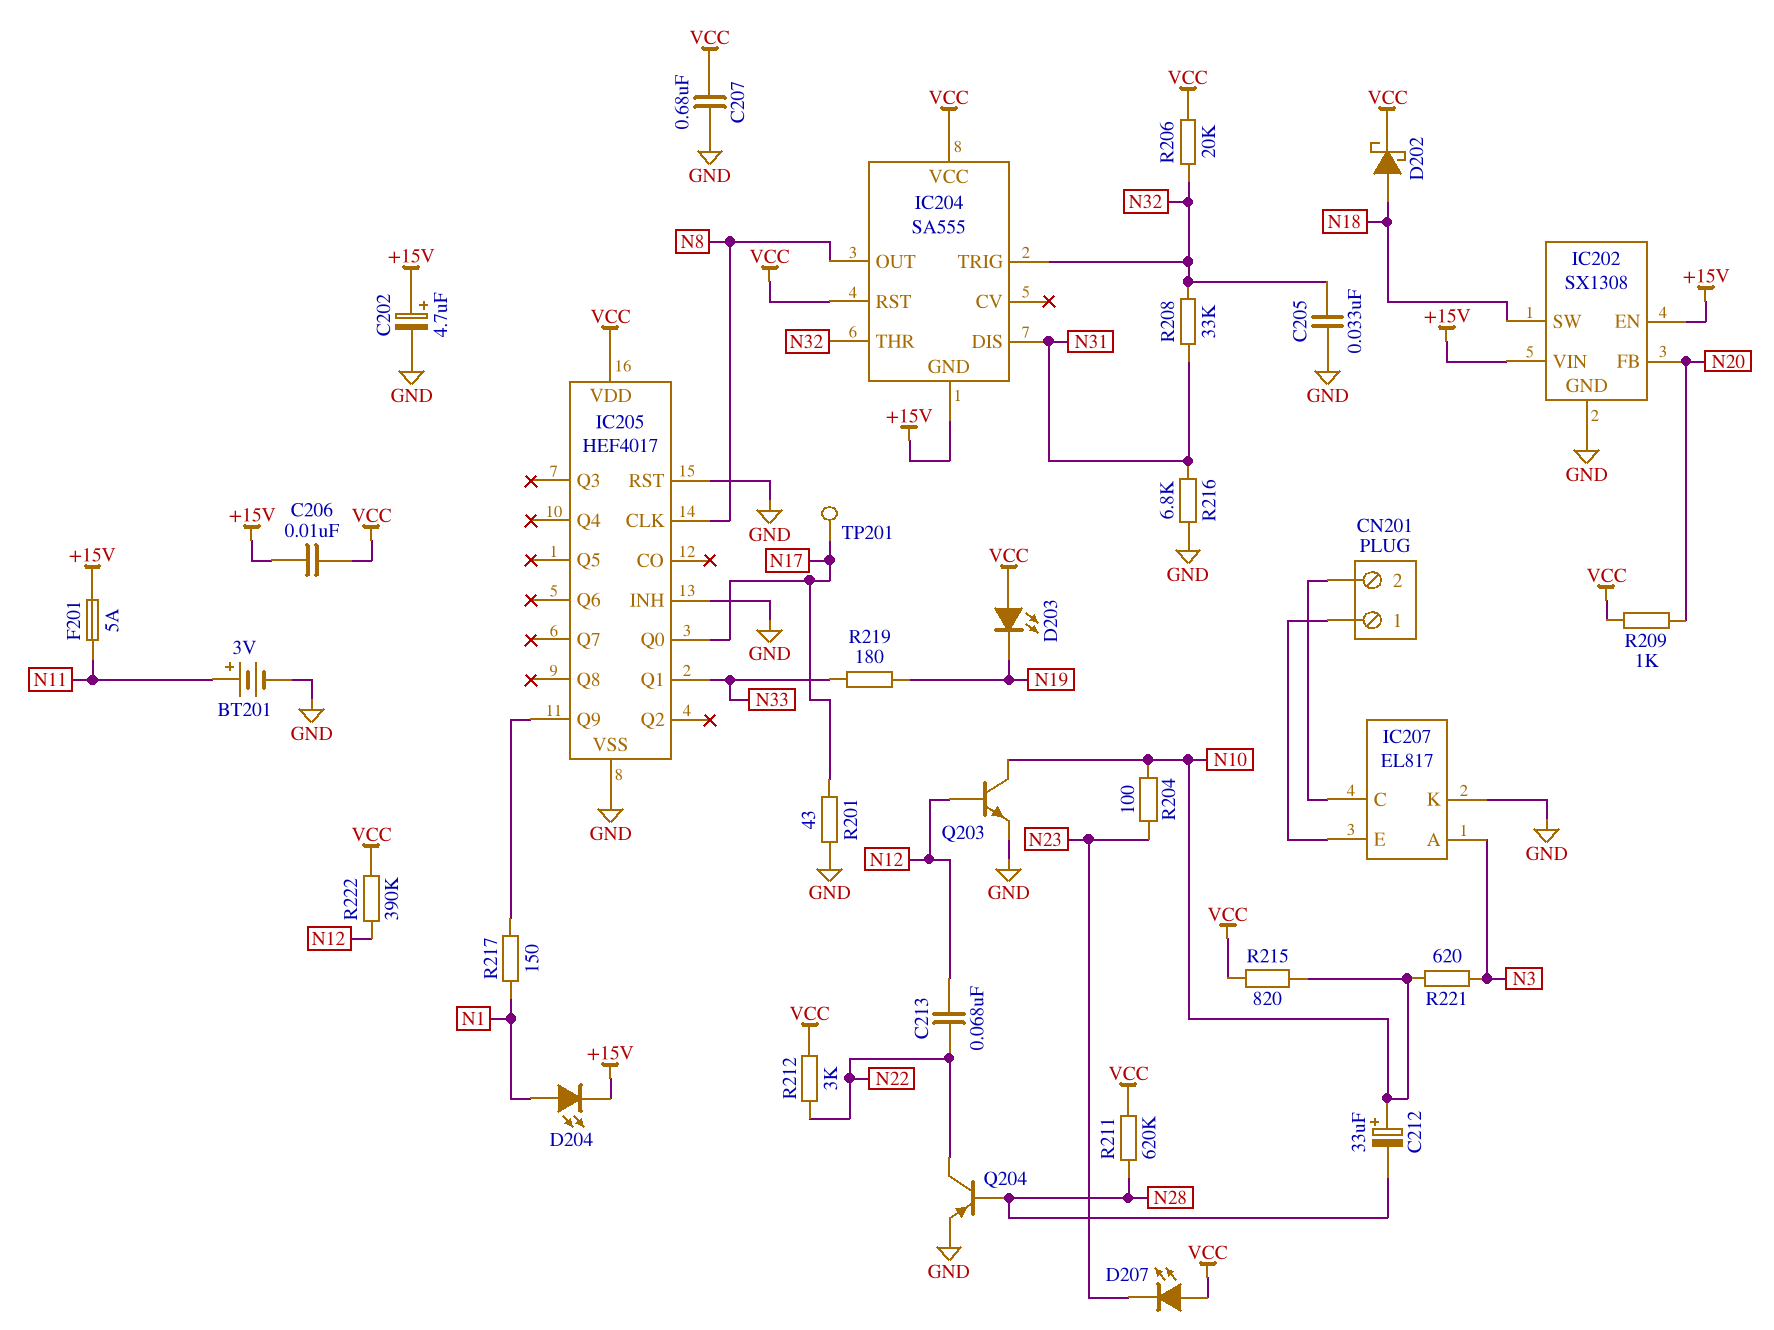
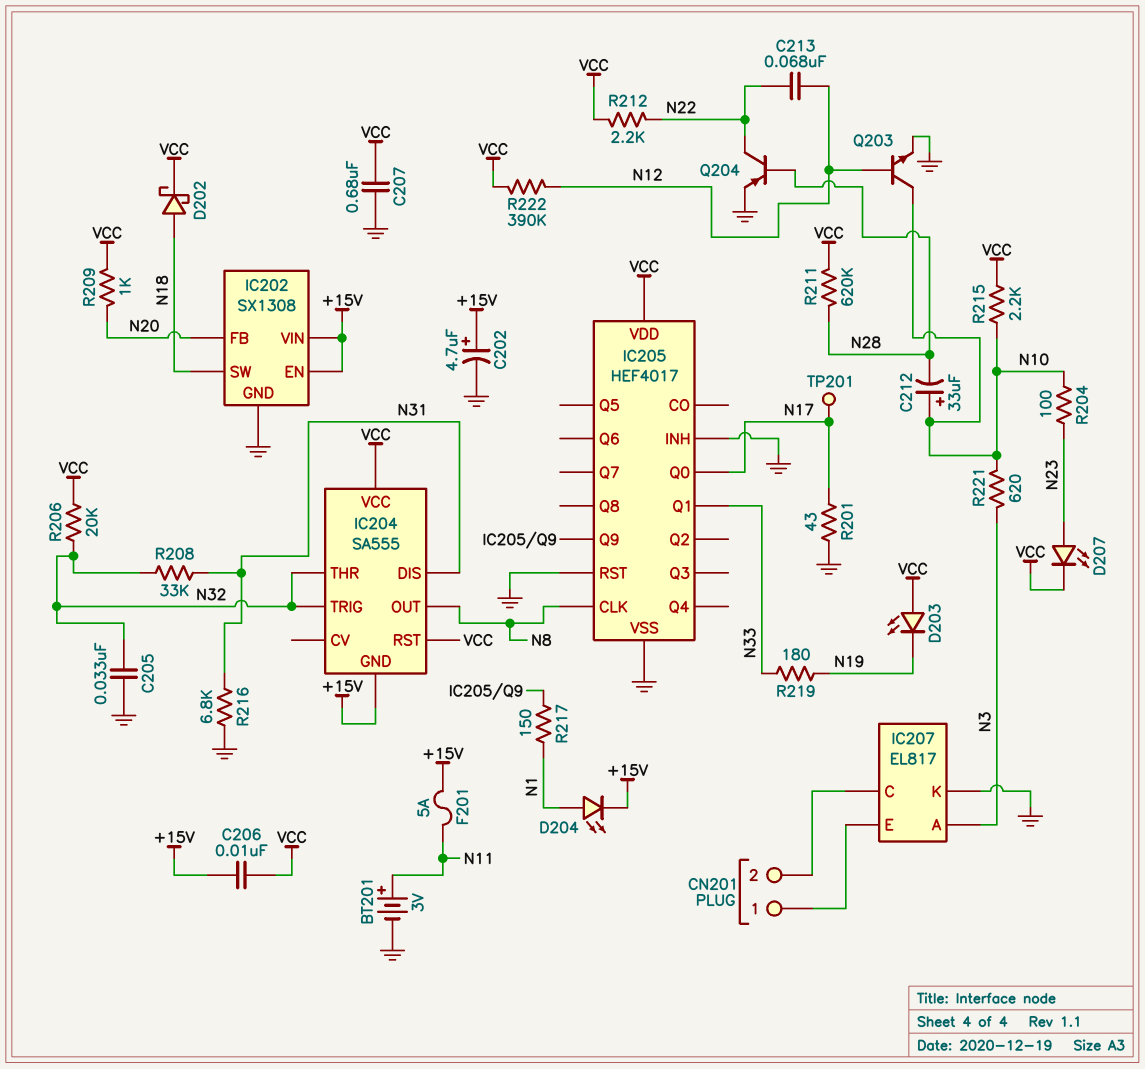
D207: LED (A VCC, K N23) -> LED (A N23, K VCC)
R212: 3k (N22, VCC) -> 2.2k (N22, VCC)
R215: 820 (N10, VCC) -> 2.2k (N10, VCC)

